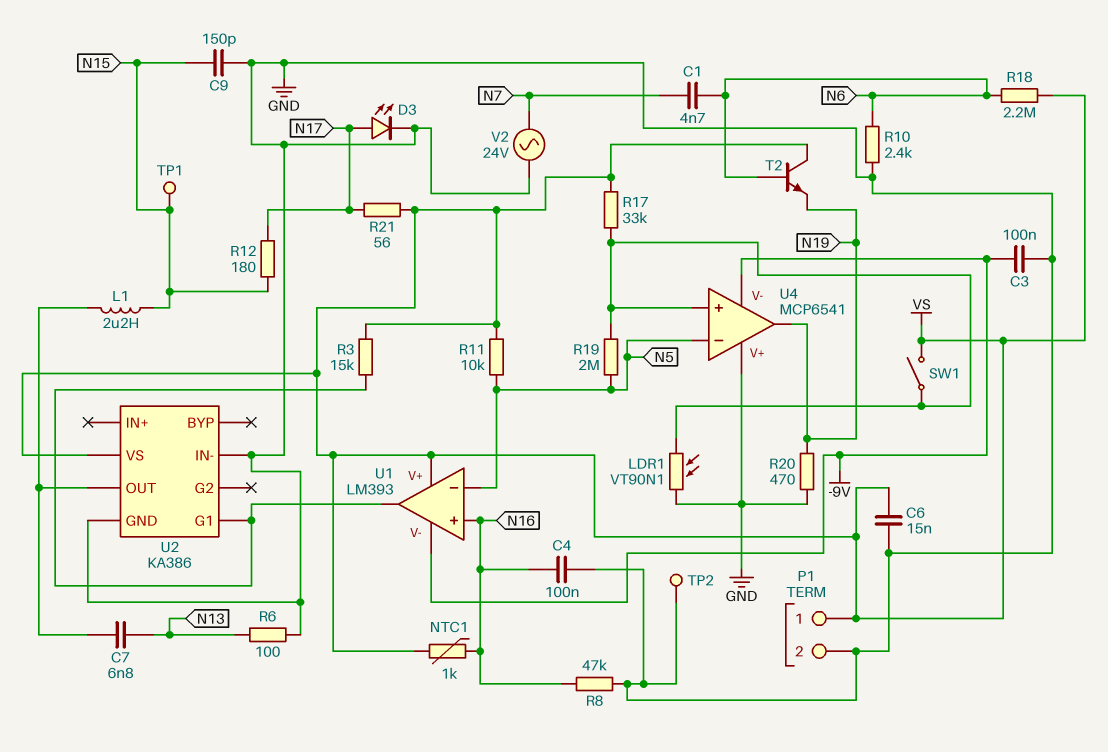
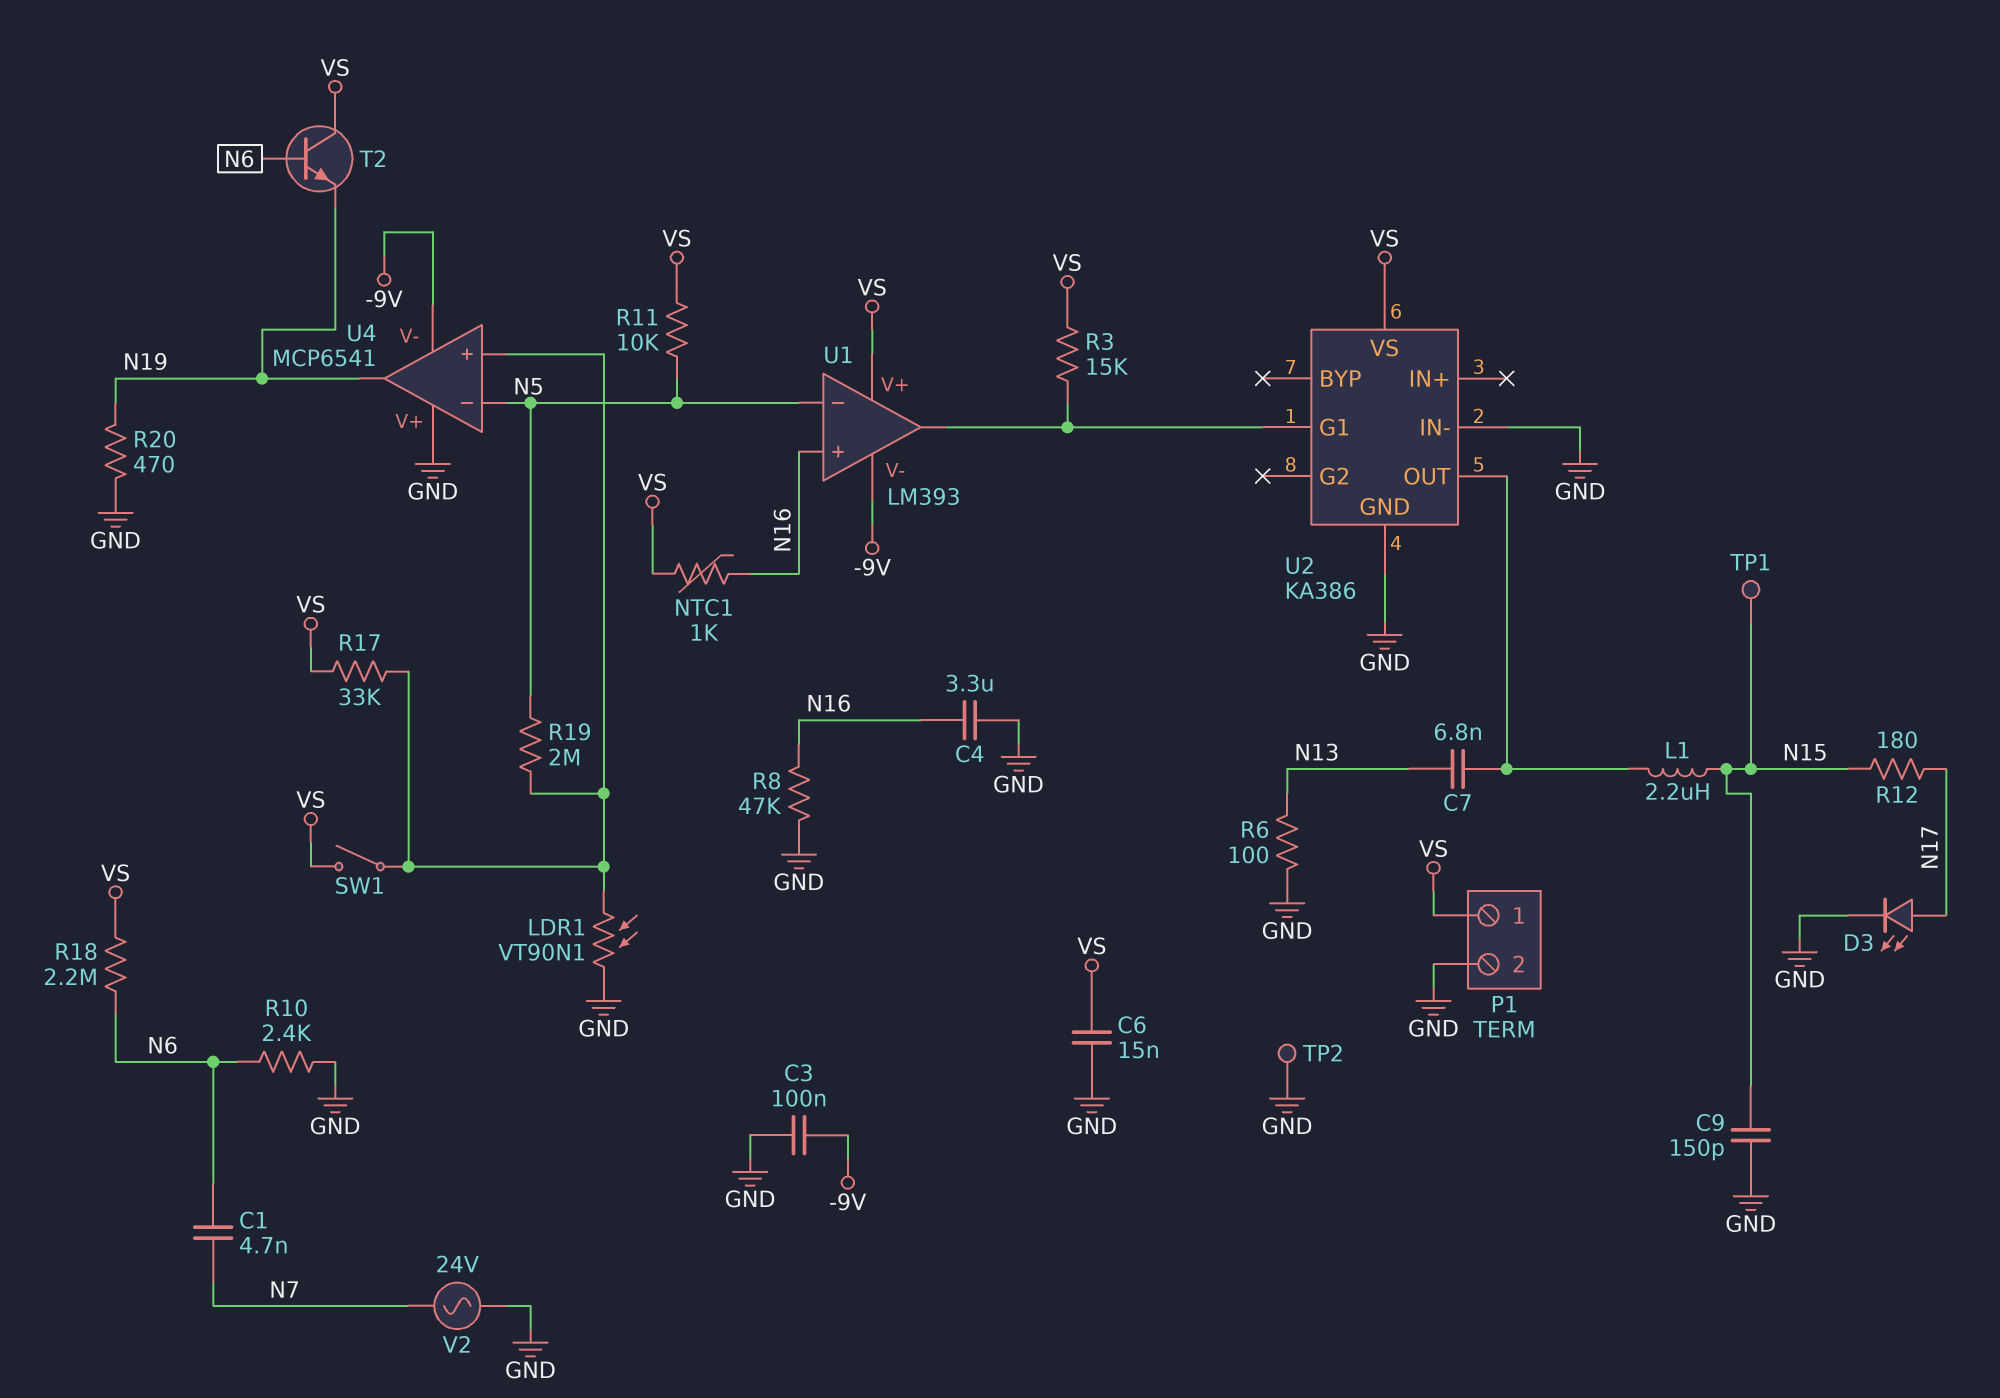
C4: 100nF (GND, N16) -> 3.3uF (GND, N16)
R21: 56 (N17, VS) -> none

